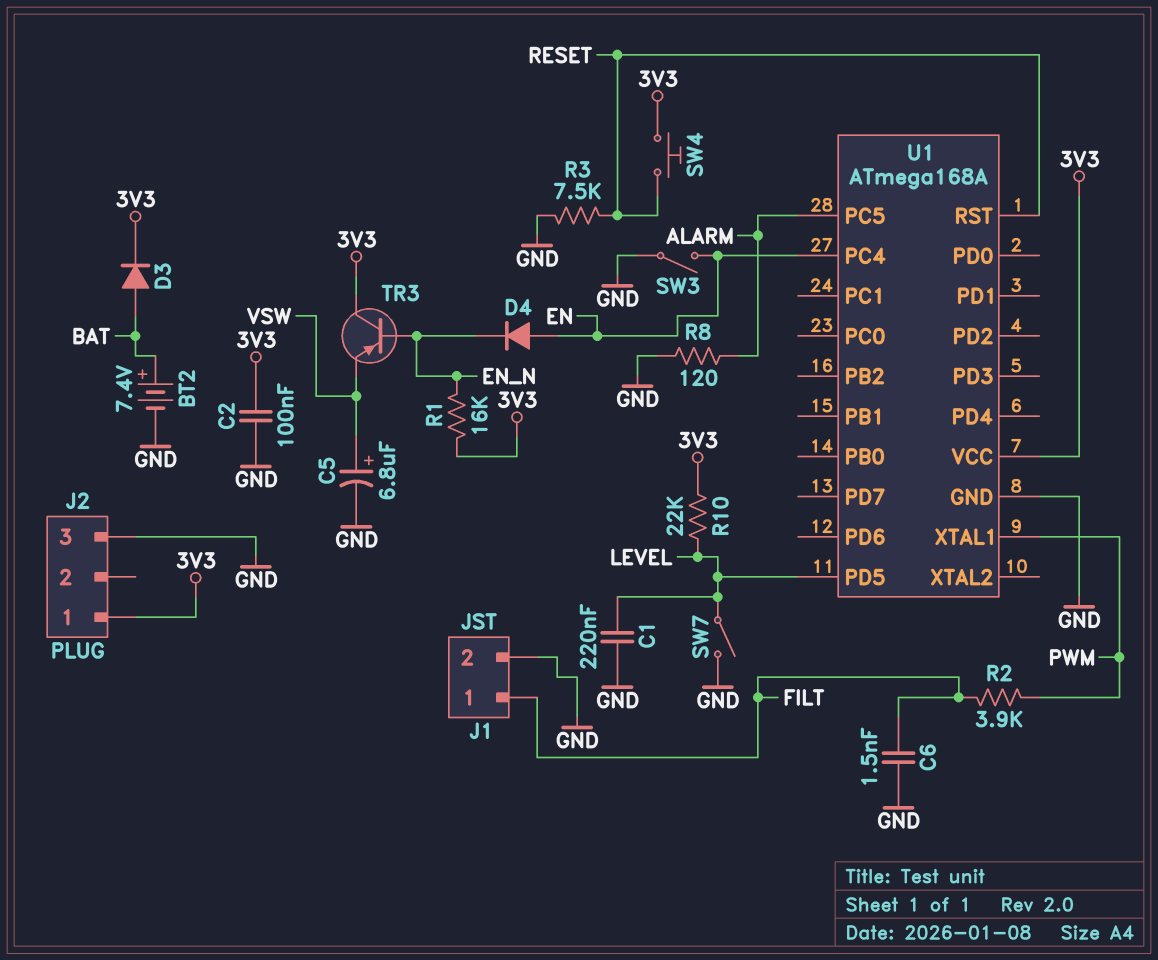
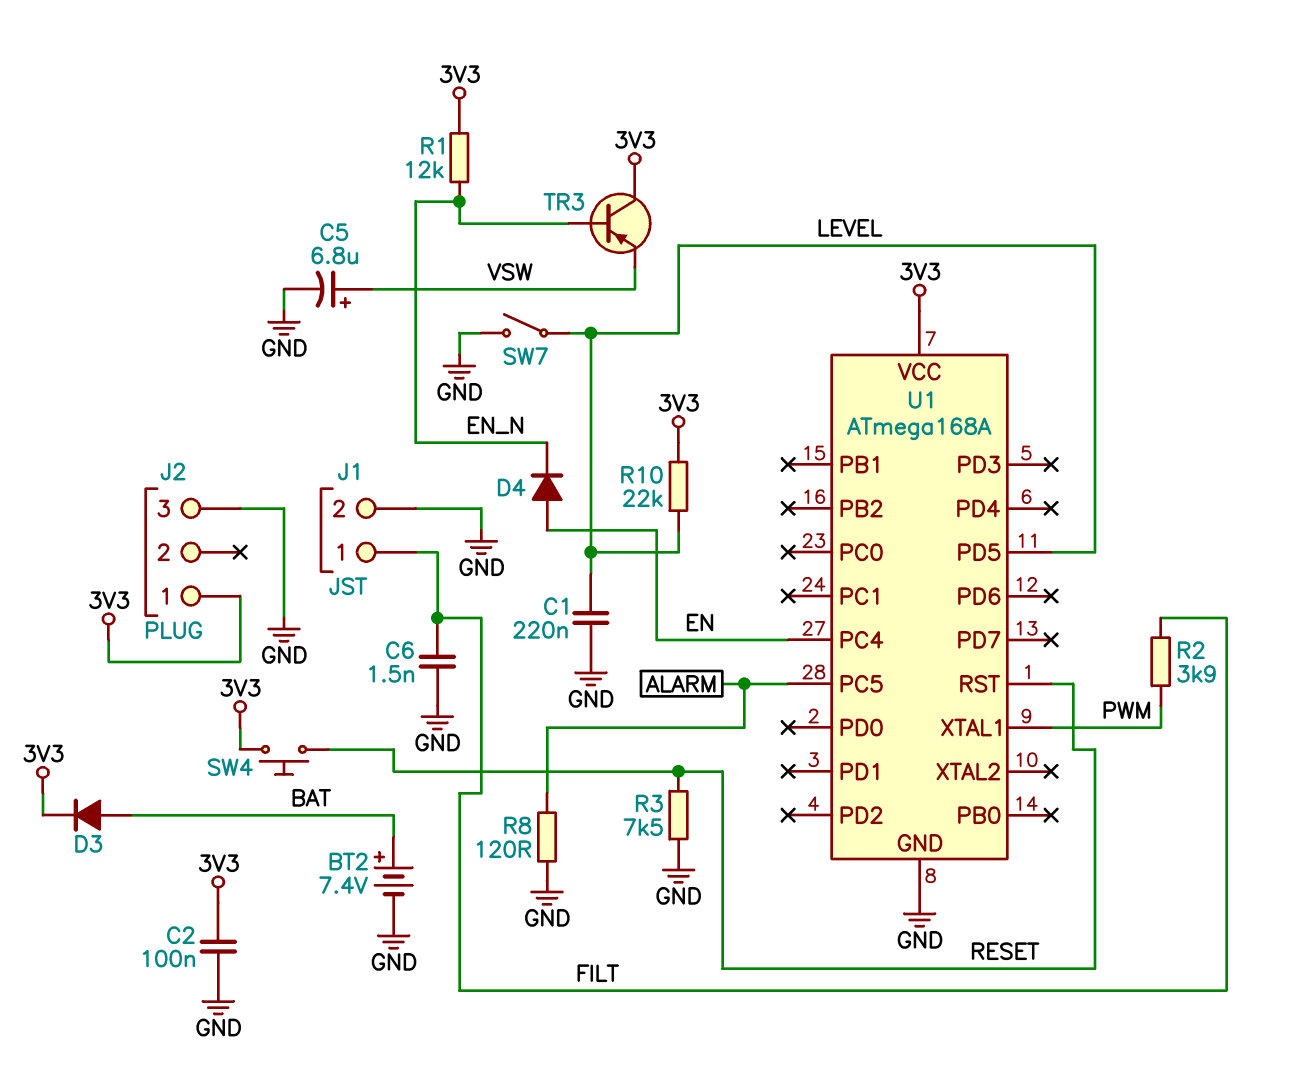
R1: 16k (3V3, EN_N) -> 12k (3V3, EN_N)
SW3: switch (EN, GND) -> none

